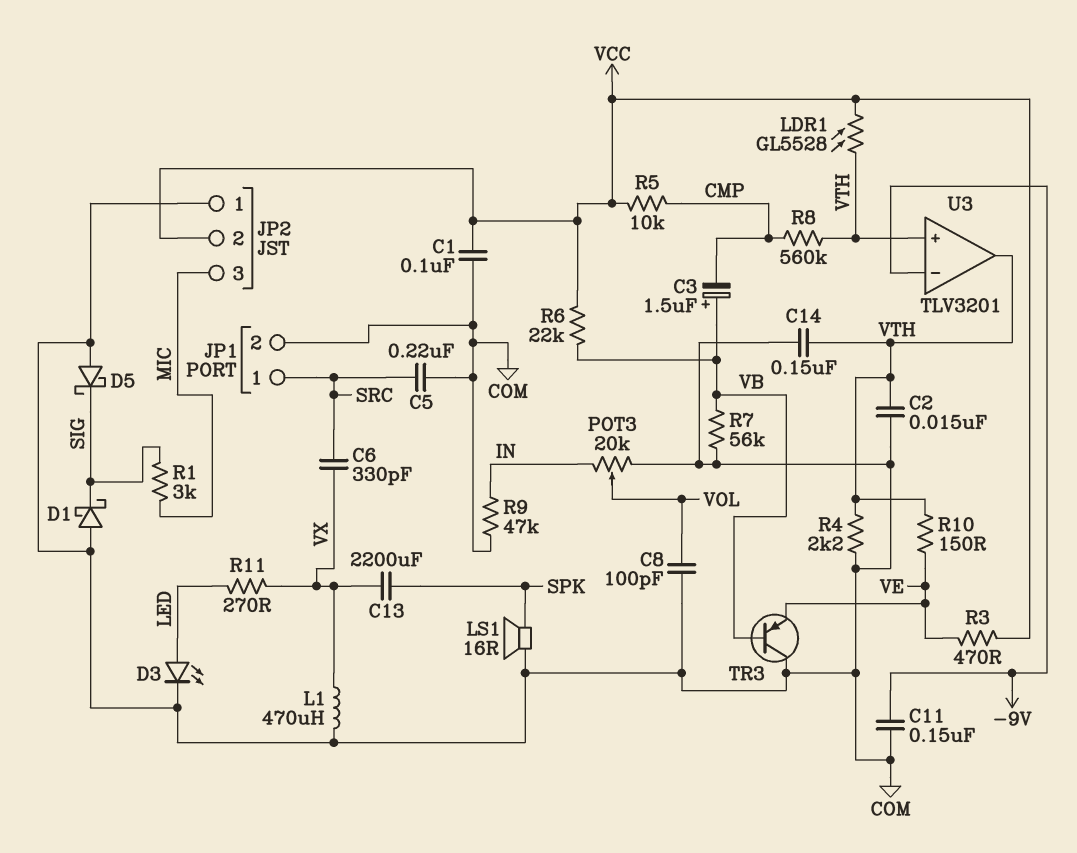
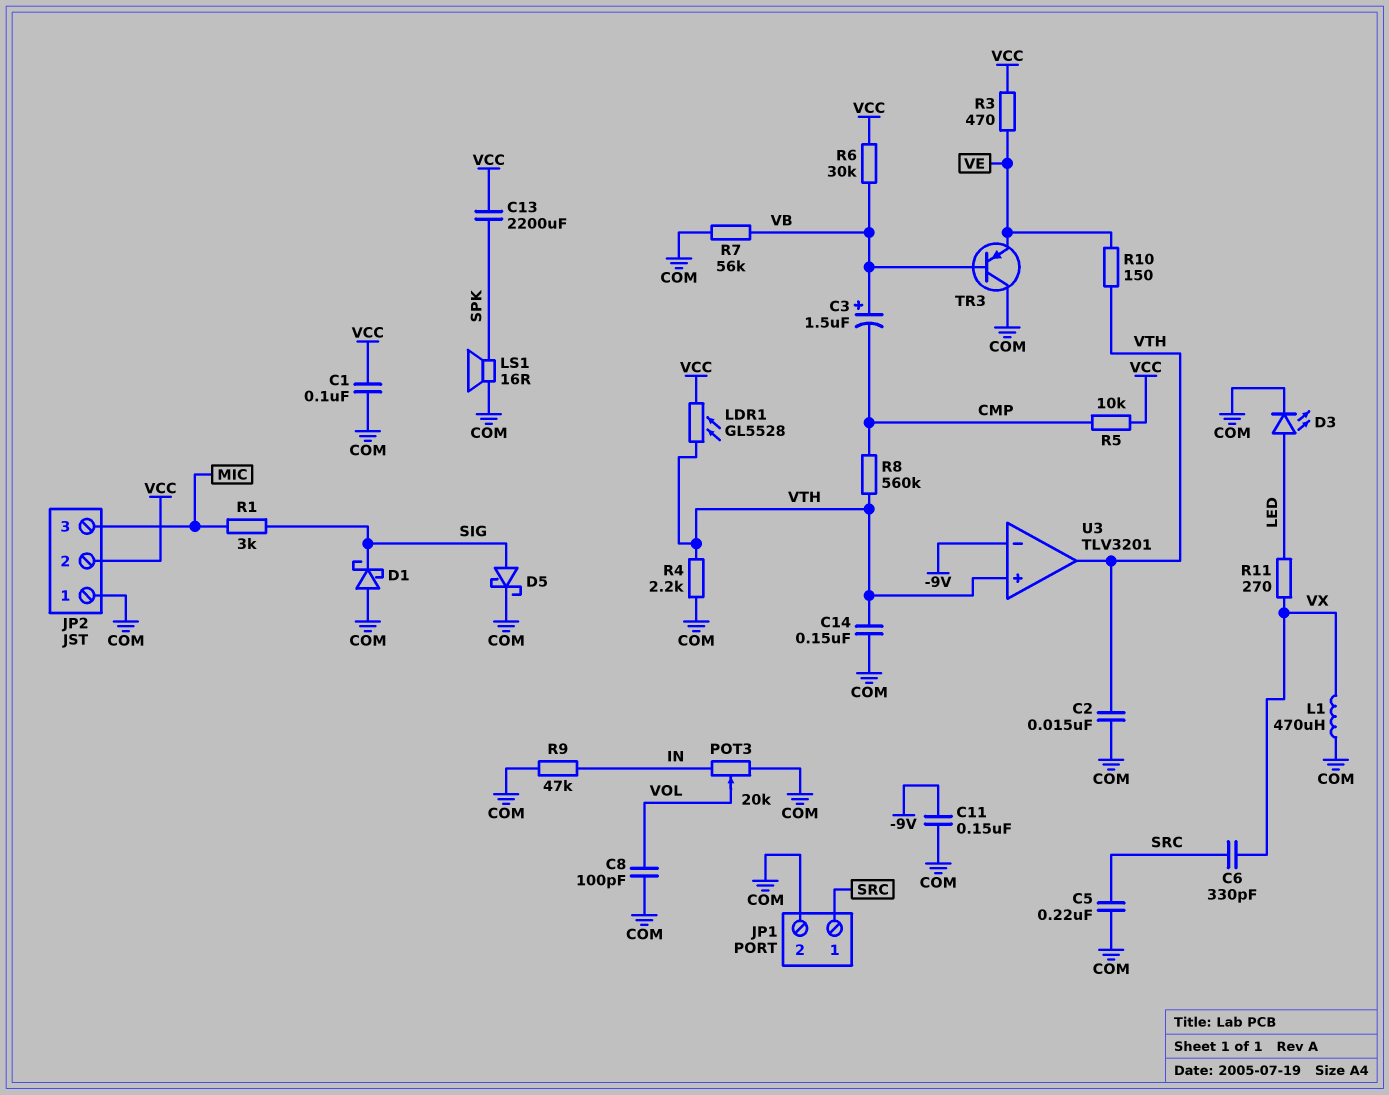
C13: 2200uF (SPK, VX) -> 2200uF (SPK, VCC)
D5: schottky (A COM, K SIG) -> schottky (A SIG, K COM)
R6: 22k (VB, VCC) -> 30k (VB, VCC)

